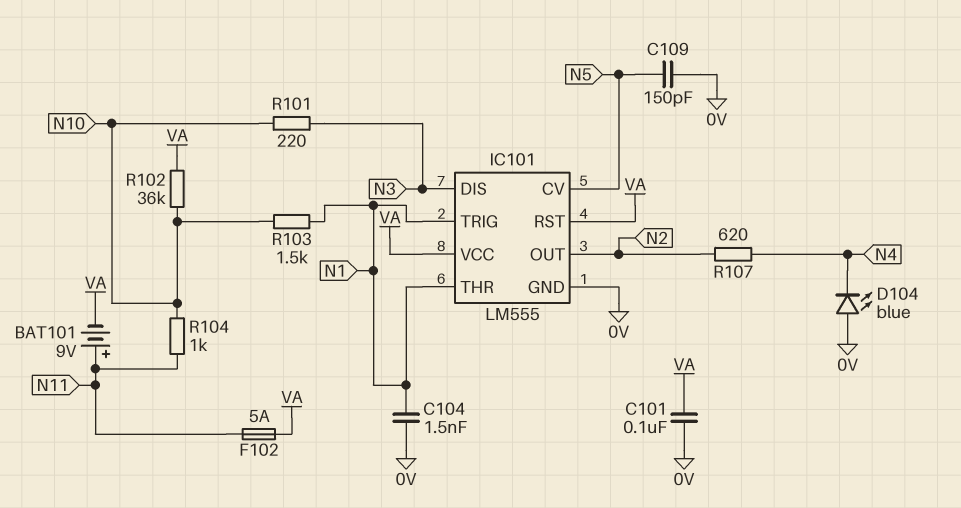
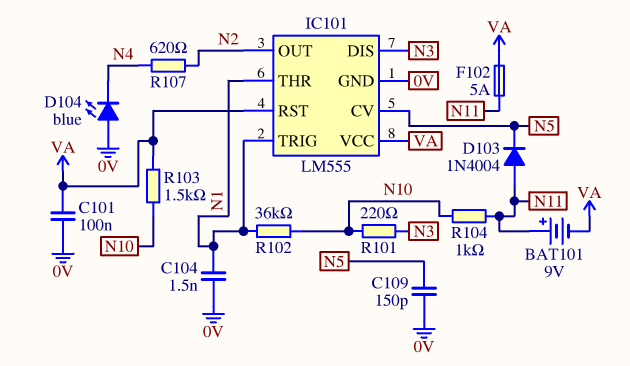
D103: none -> diode 1N4004 (A N11, K N5)
R102: 36k (N10, VA) -> 36k (N1, N10)
R103: 1.5k (N1, N10) -> 1.5k (N10, VA)

